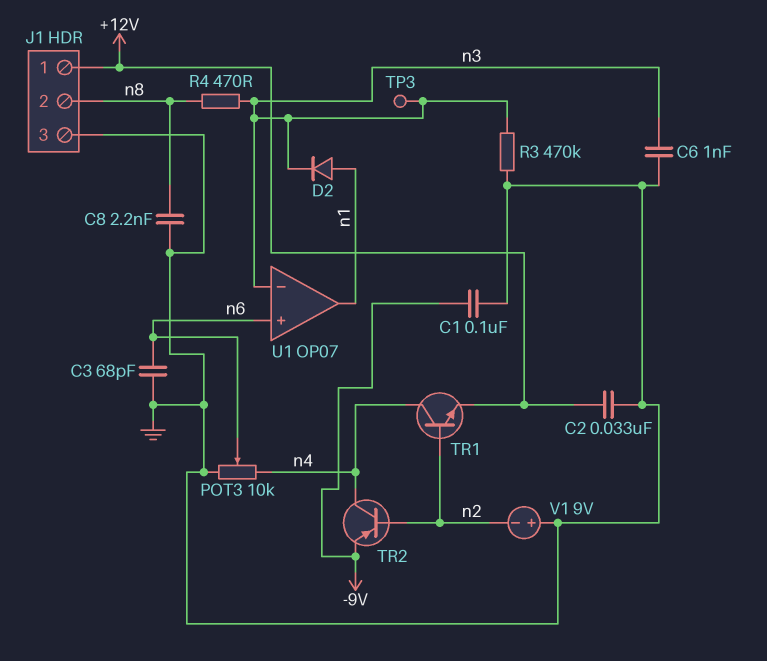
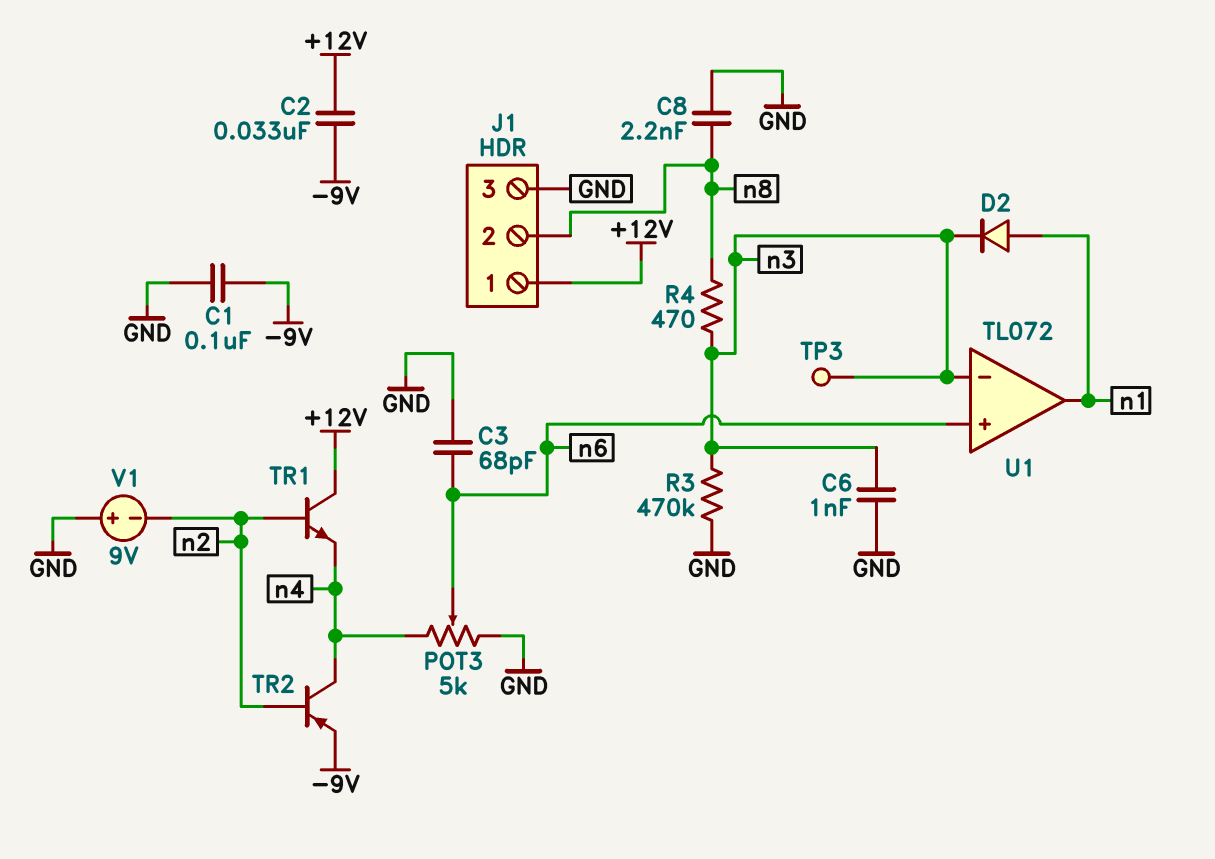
C2: 33nF (+12V, GND) -> 33nF (+12V, -9V)
POT3: 10k (GND, n4, wiper n6) -> 5k (GND, n4, wiper n6)
TR1: NPN (B n2, C n4, E +12V) -> NPN (B n2, C +12V, E n4)
U1: OP07 -> TL072

